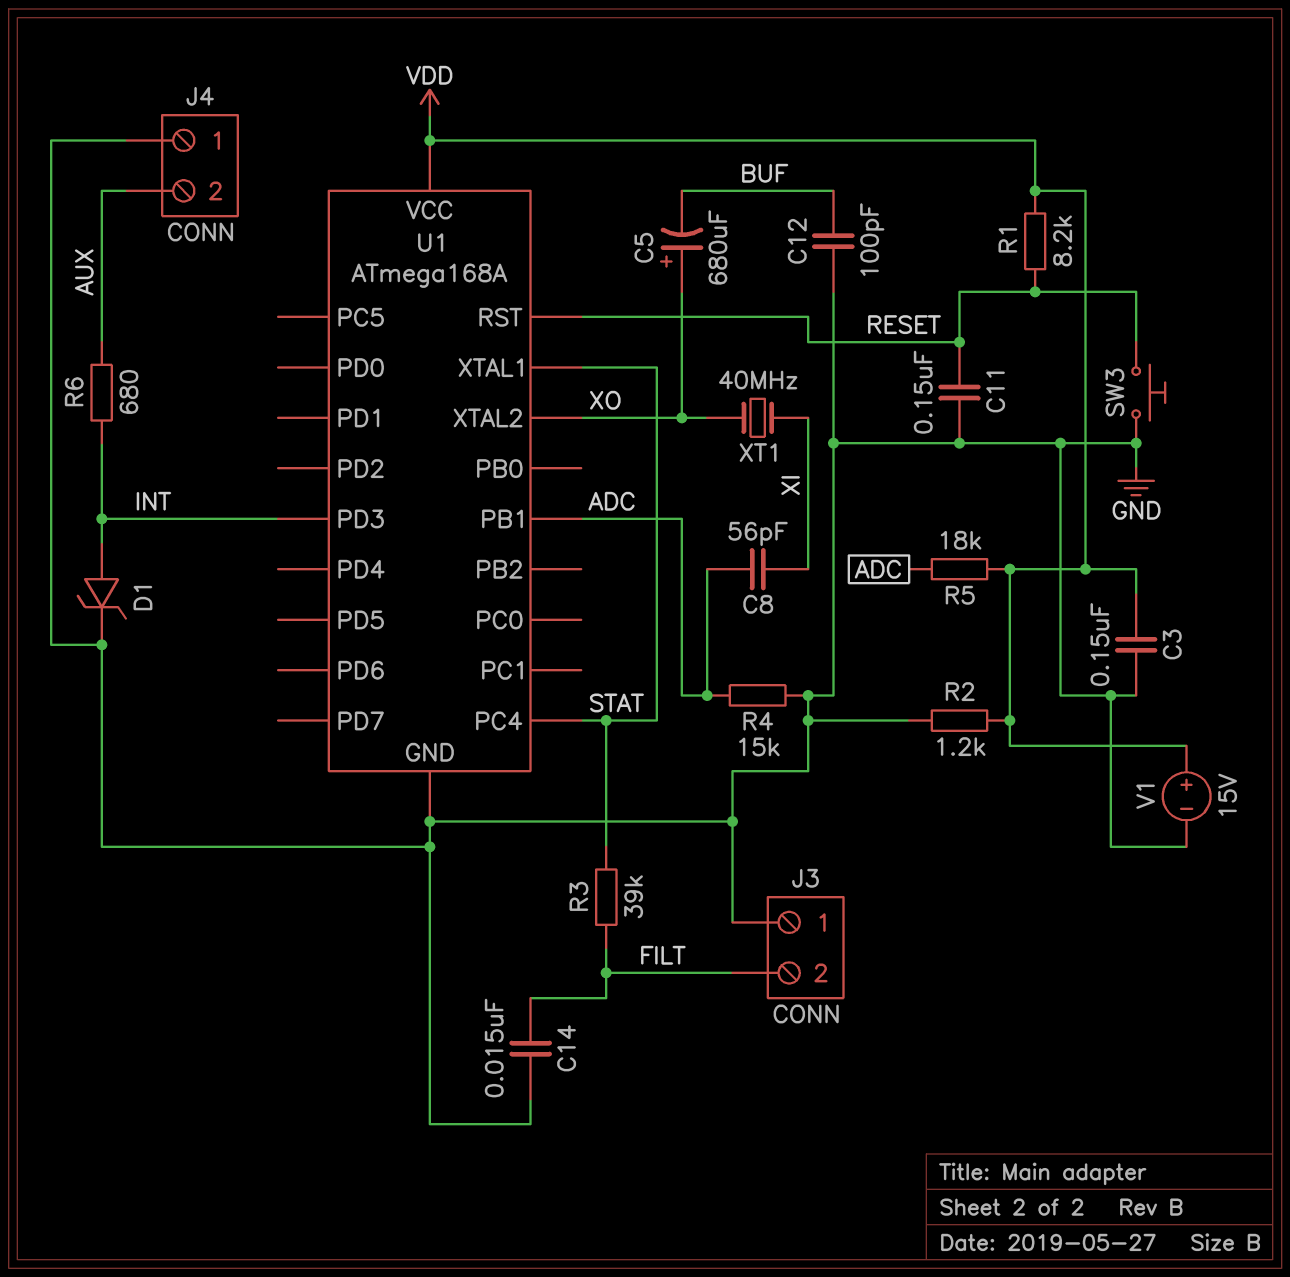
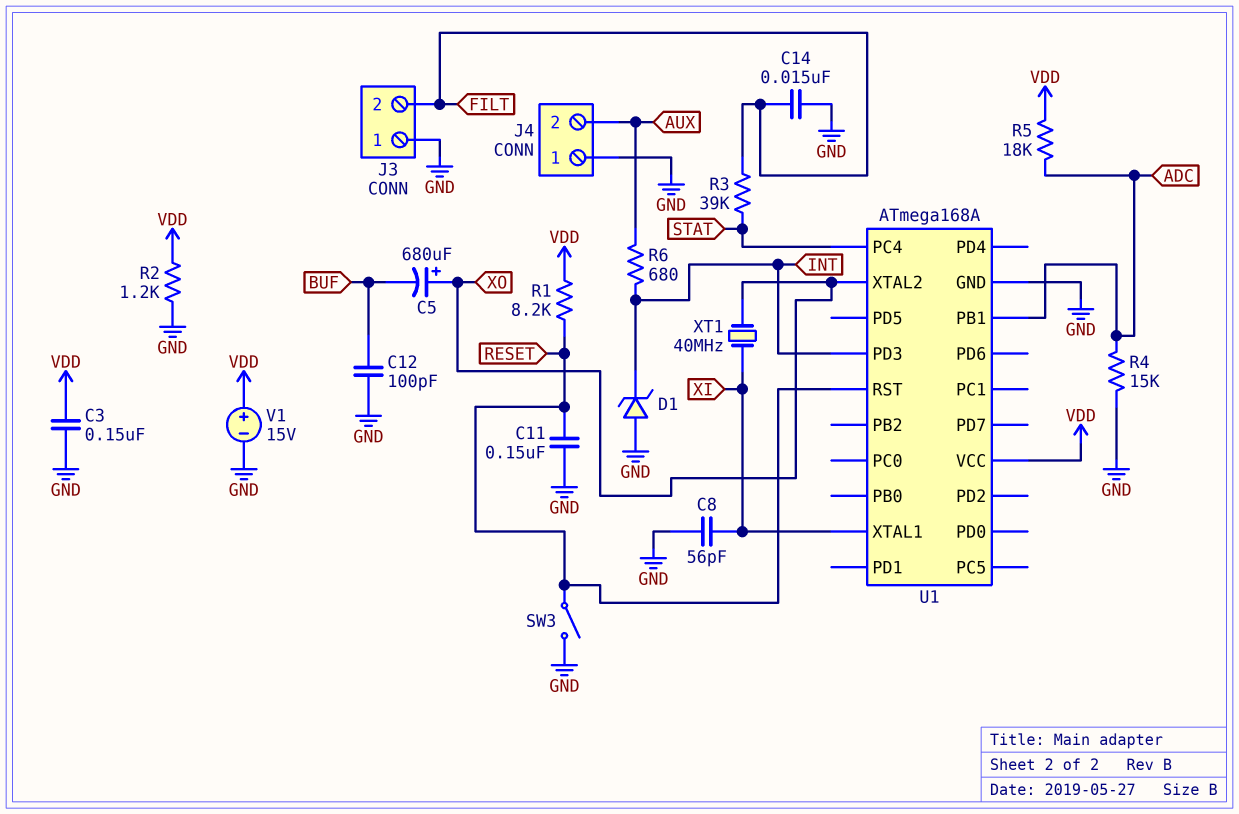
C8: 56pF (ADC, XI) -> 56pF (GND, XI)
D1: zener (A INT, K GND) -> zener (A GND, K INT)
SW3: button (GND, RESET) -> switch (GND, RESET)
U1 pin XTAL1: STAT -> XI

